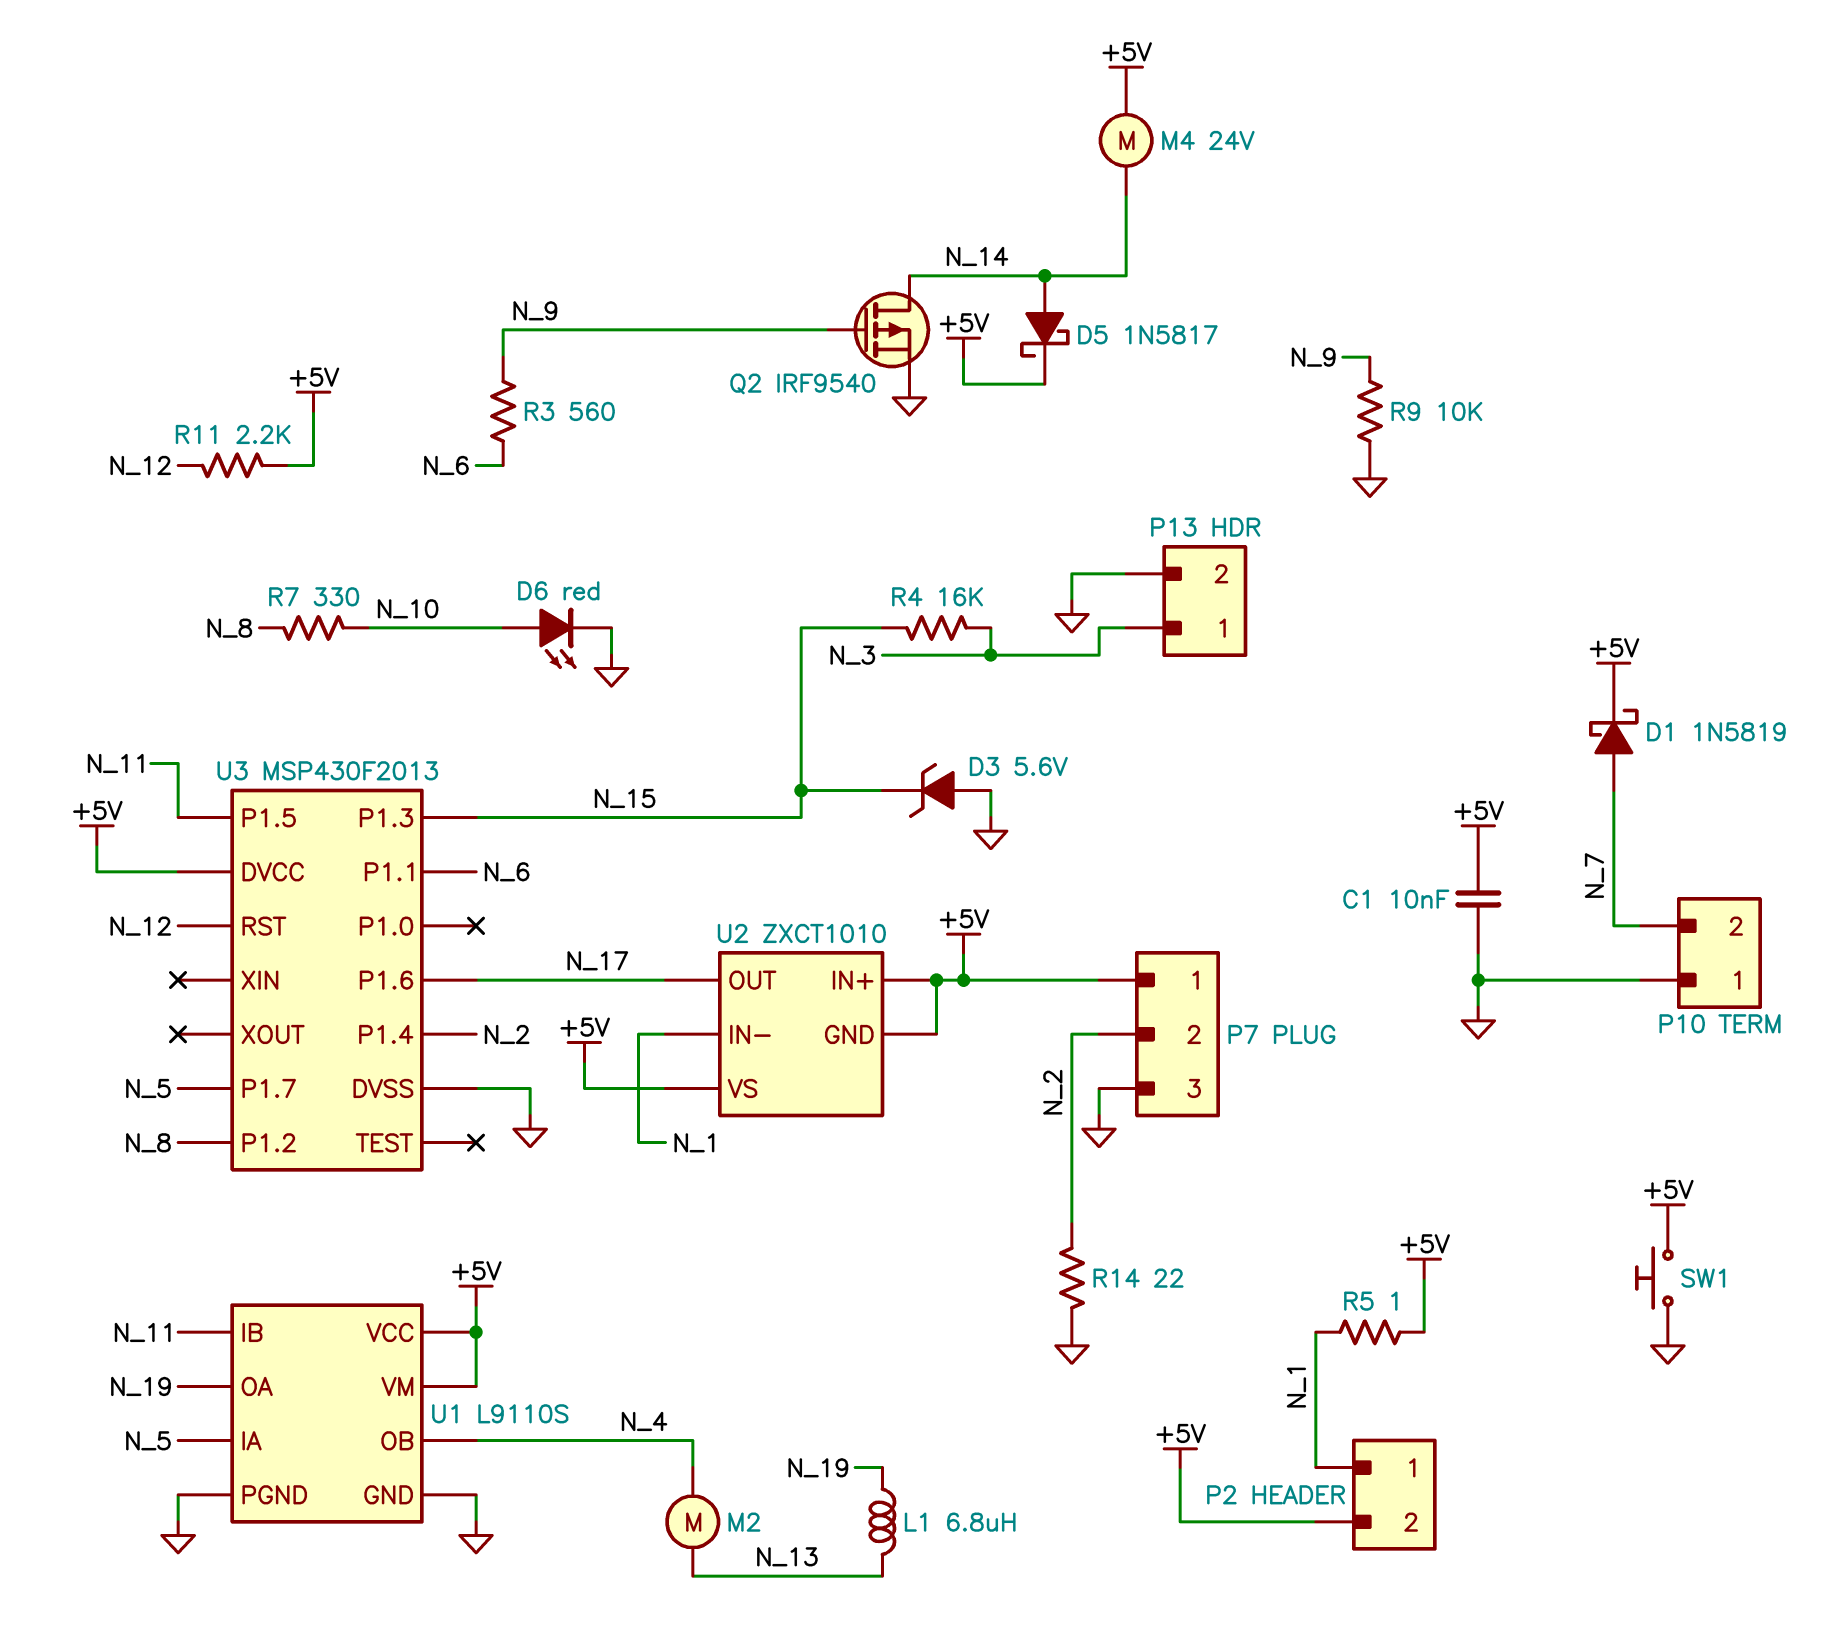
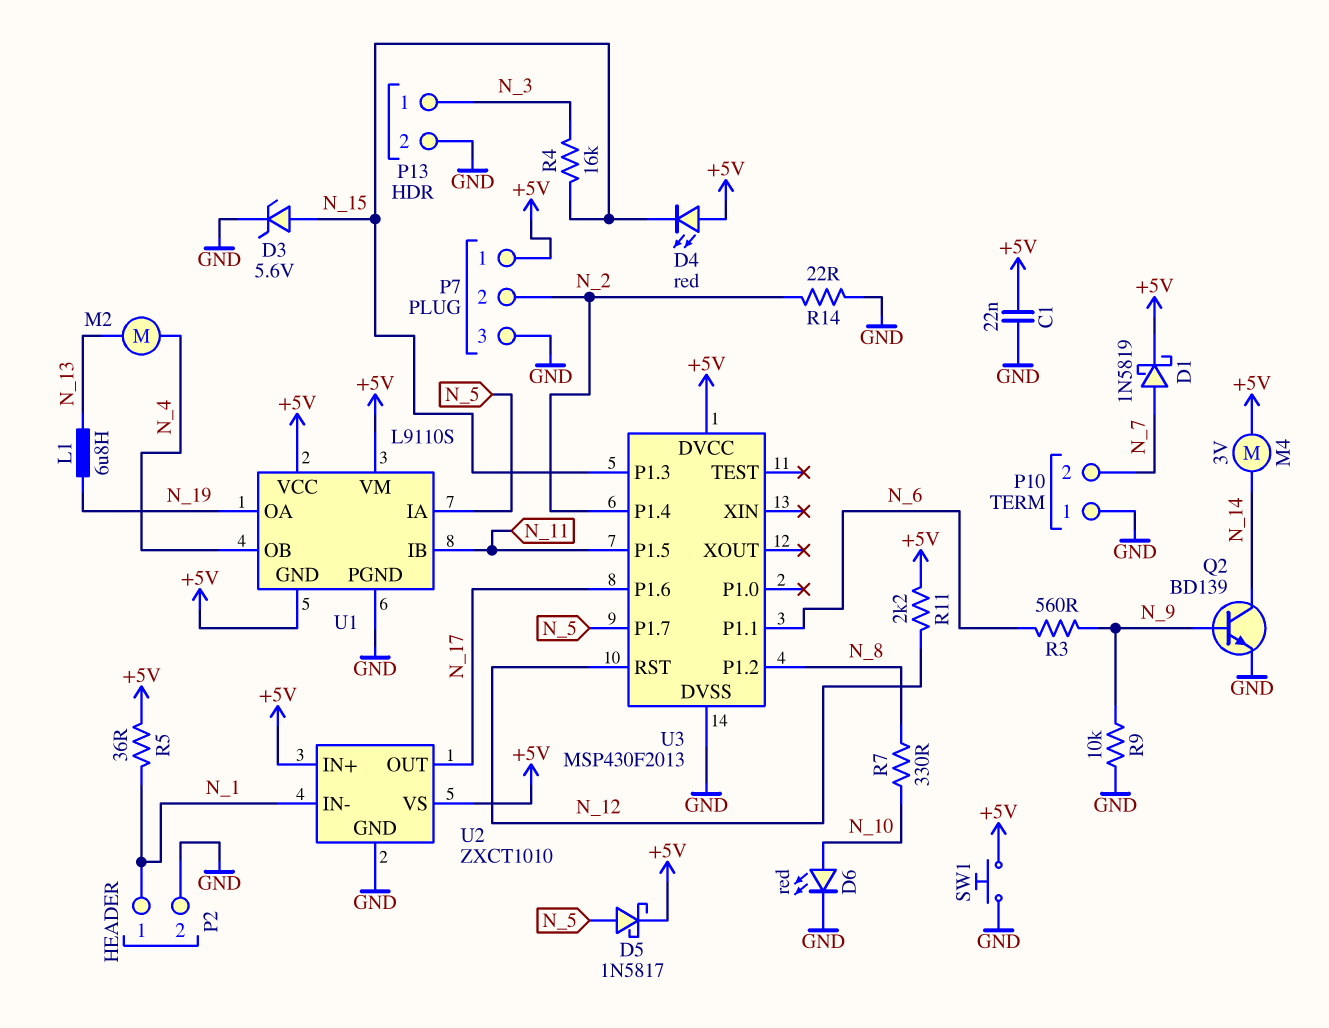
C1: 10nF (+5V, GND) -> 22nF (+5V, GND)
D3: zener 5.6V (A GND, K N_15) -> zener 5.6V (A N_15, K GND)
D4: none -> LED red (A +5V, K N_15)
D5: schottky 1N5817 (A N_14, K +5V) -> schottky 1N5817 (A N_5, K +5V)
M4: motor 24V (+5V, N_14) -> motor 3V (+5V, N_14)
P2 pin 2: +5V -> GND
Q2: PMOS IRF9540 (G N_9, D N_14, S GND) -> NPN BD139 (B N_9, C N_14, E GND)
R5: 1 (+5V, N_1) -> 36 (+5V, N_1)
U1 pin GND: GND -> +5V
U2 pin GND: +5V -> GND

